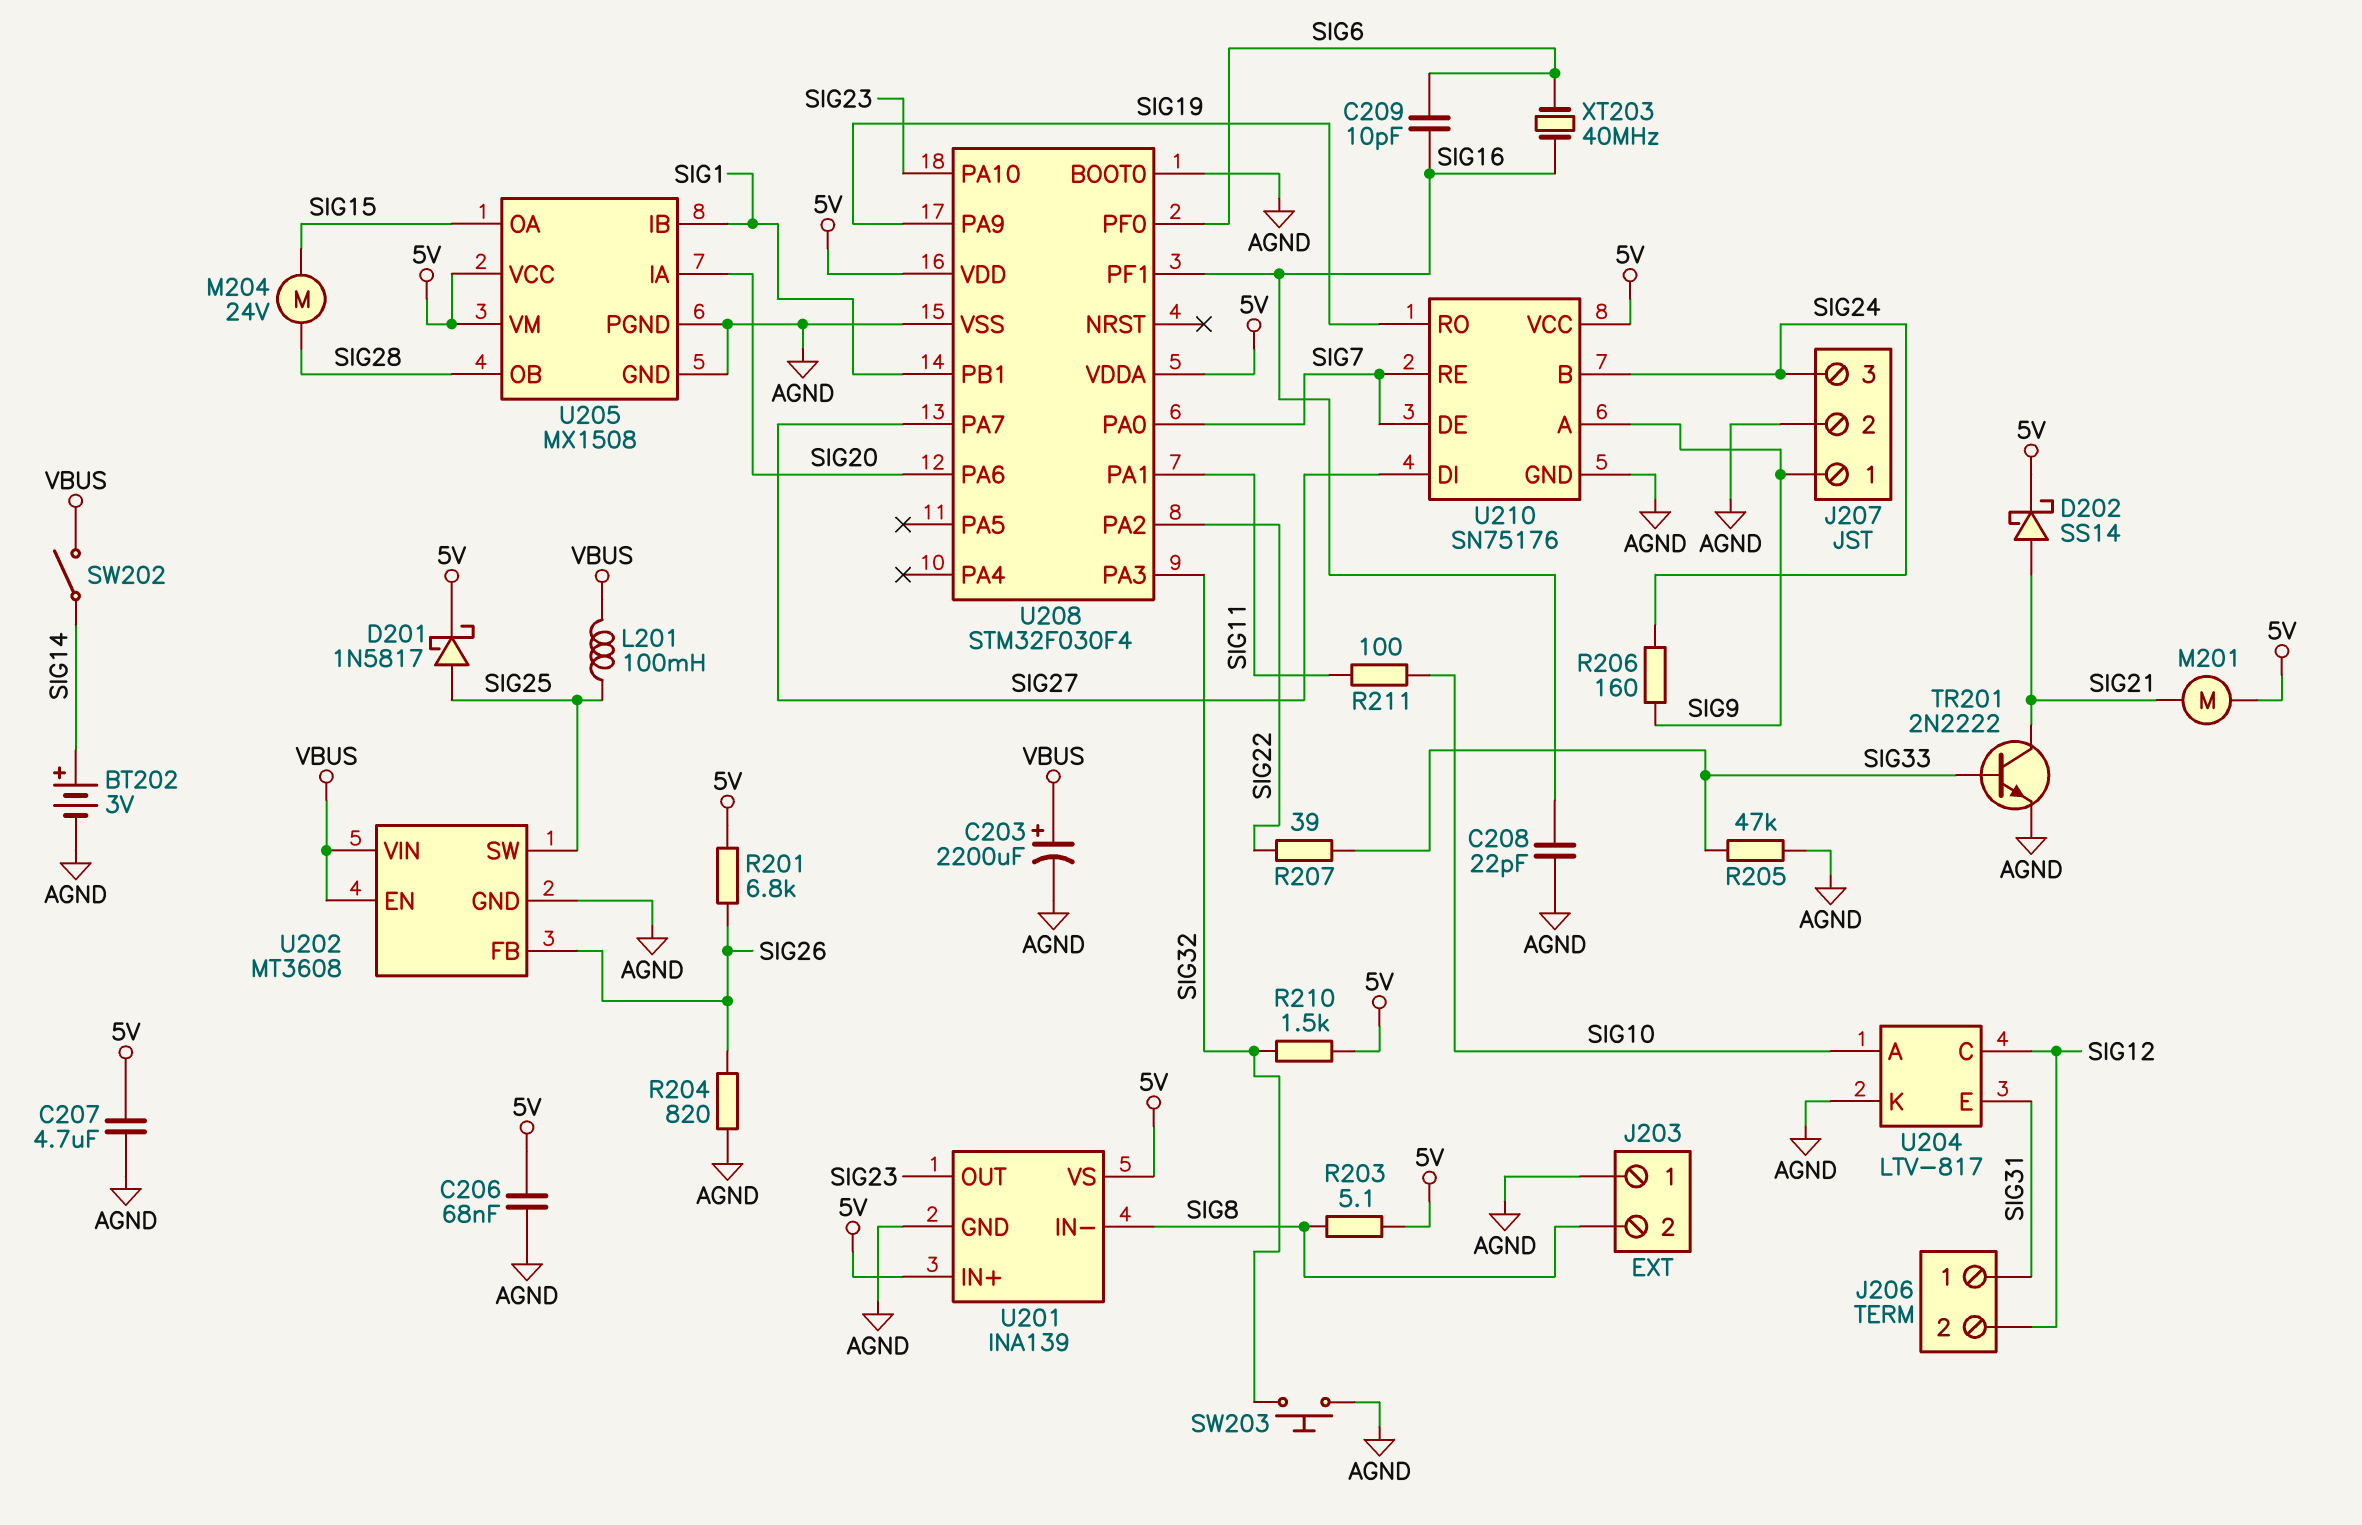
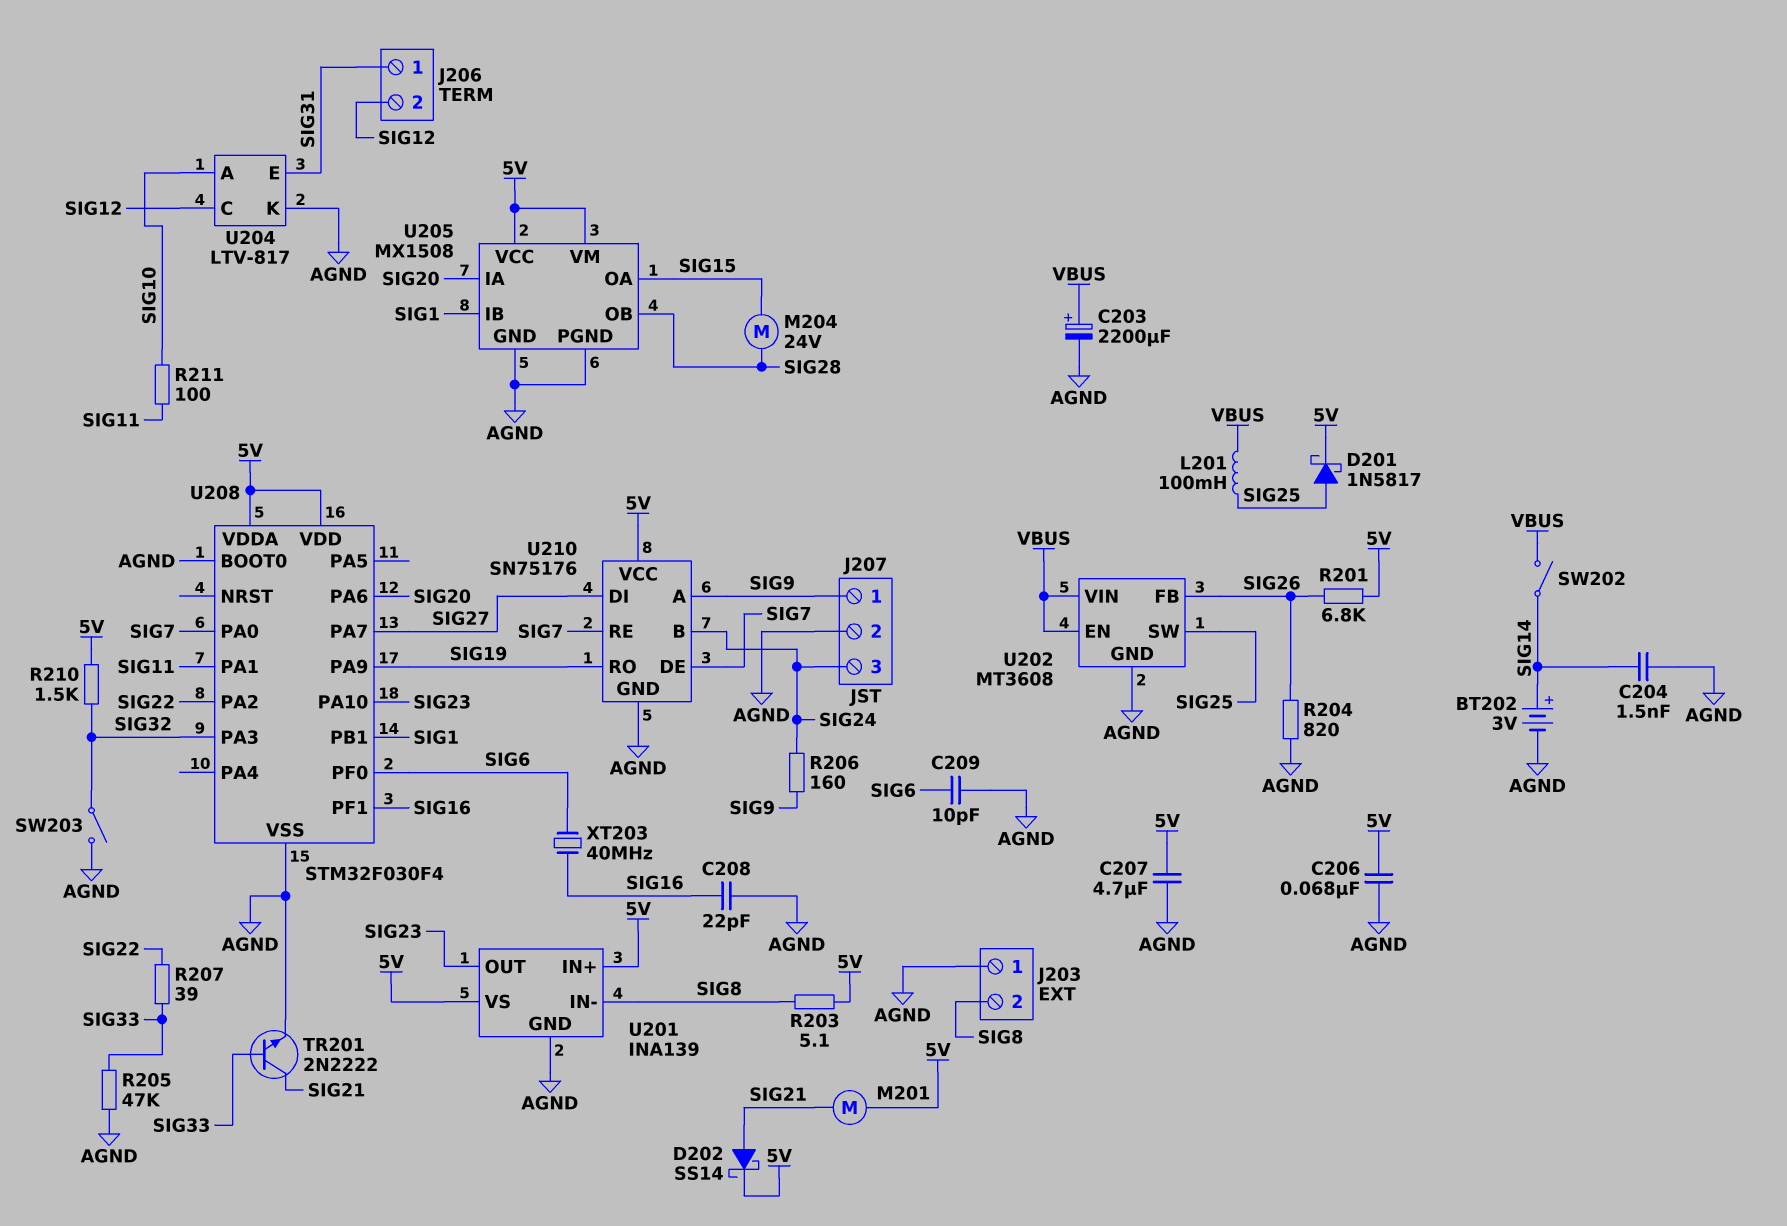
C204: none -> 1.5nF (AGND, SIG14)
C209: 10pF (SIG6, SIG16) -> 10pF (AGND, SIG6)
SW203: button (AGND, SIG32) -> switch (AGND, SIG32)

